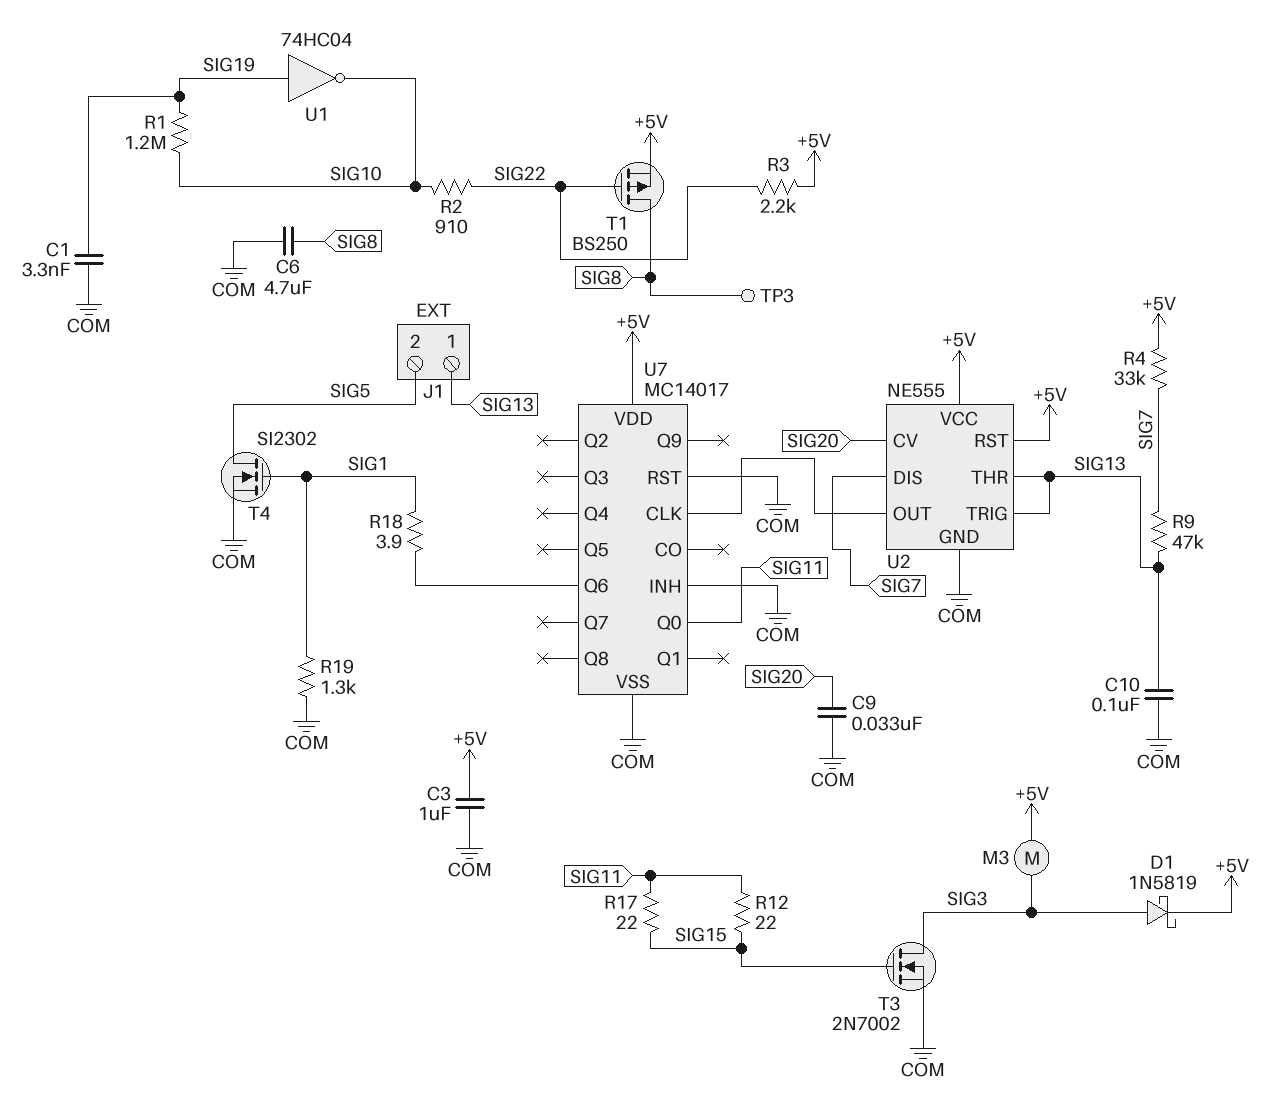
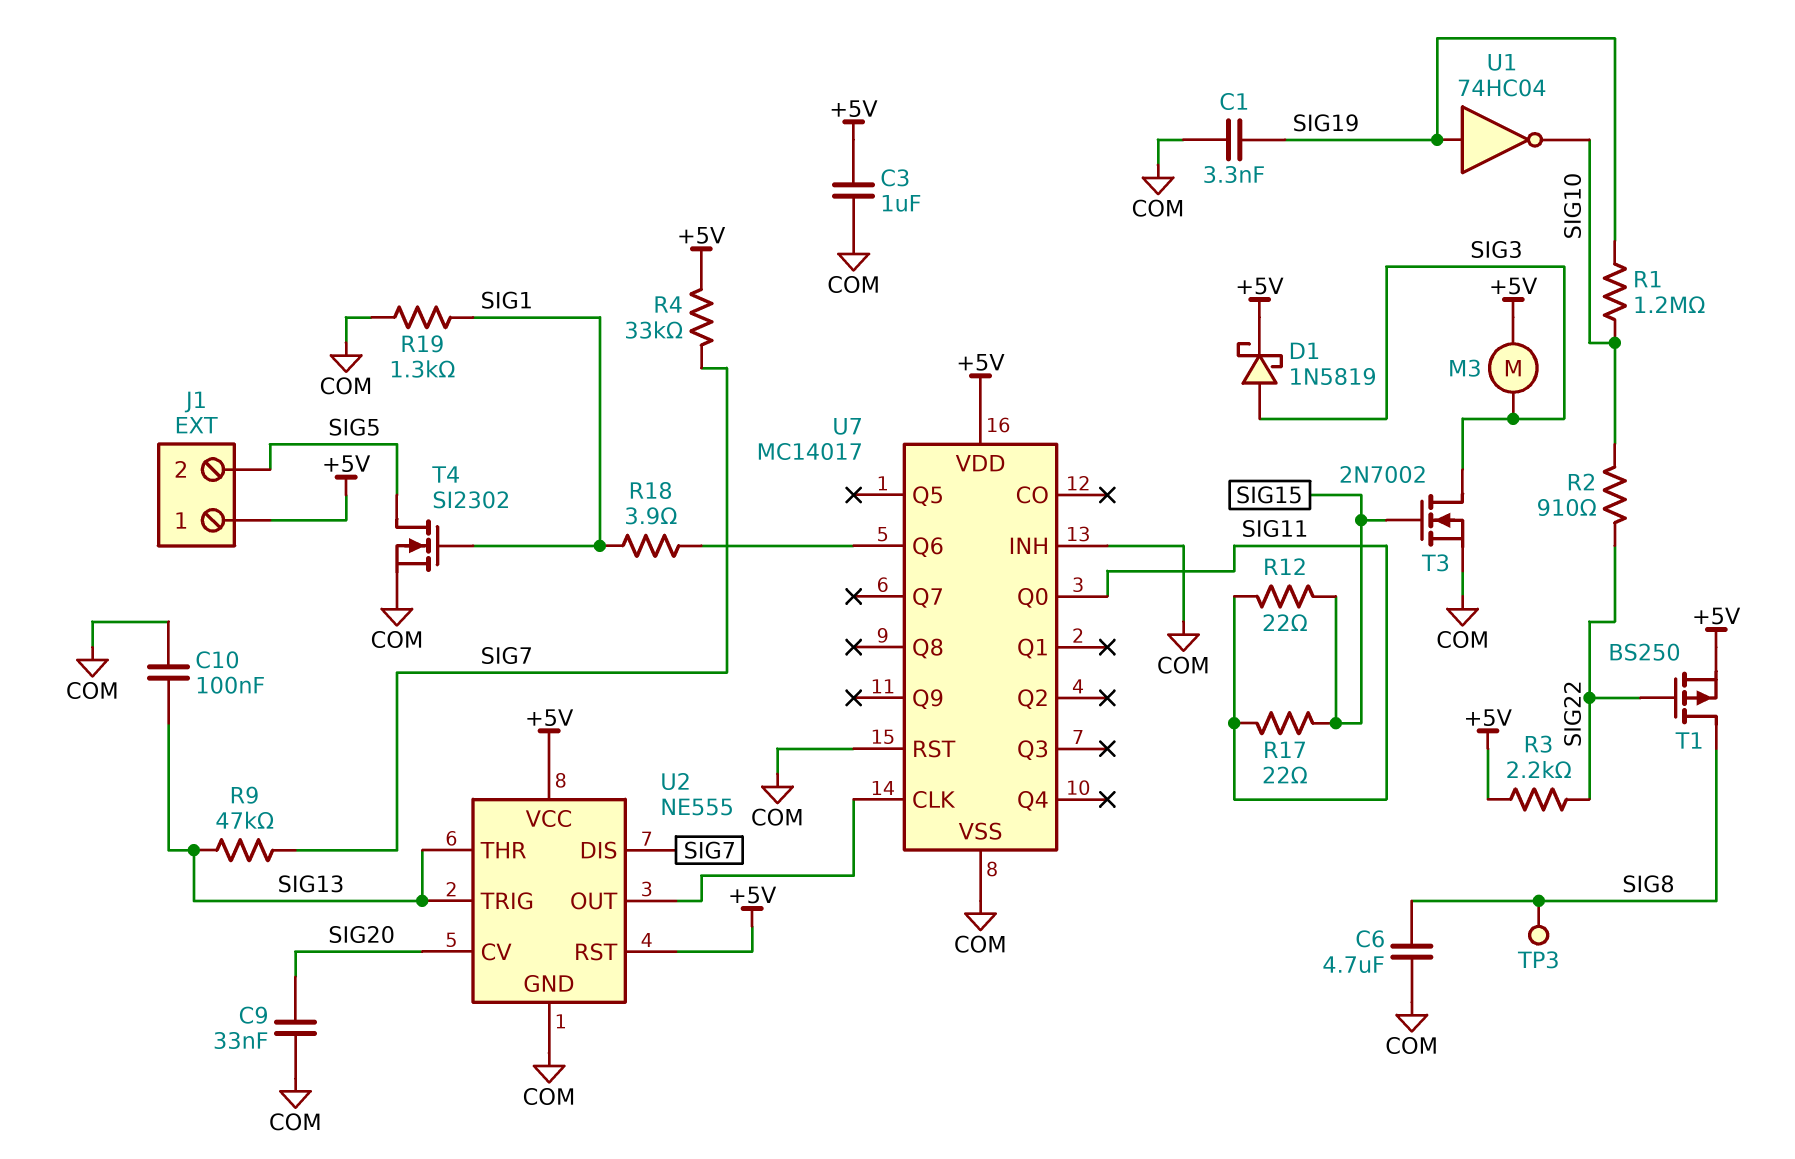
J1 pin 1: SIG13 -> +5V

